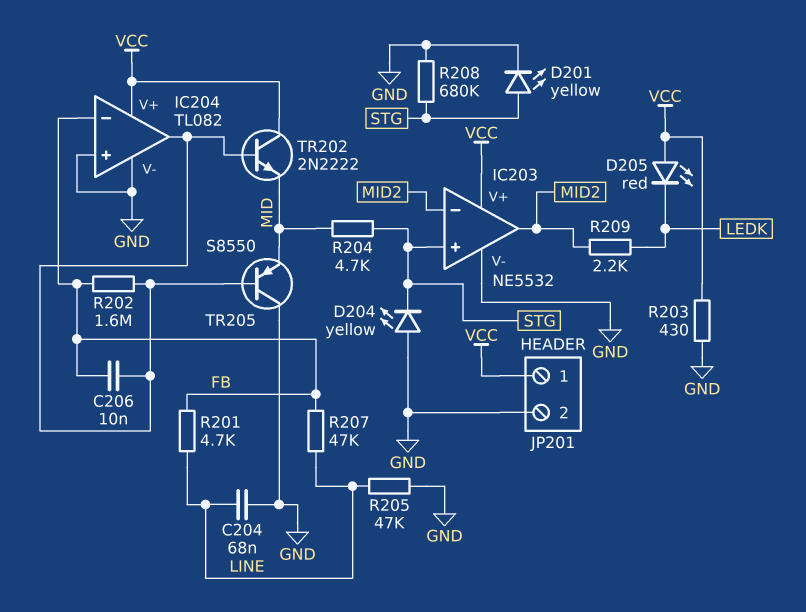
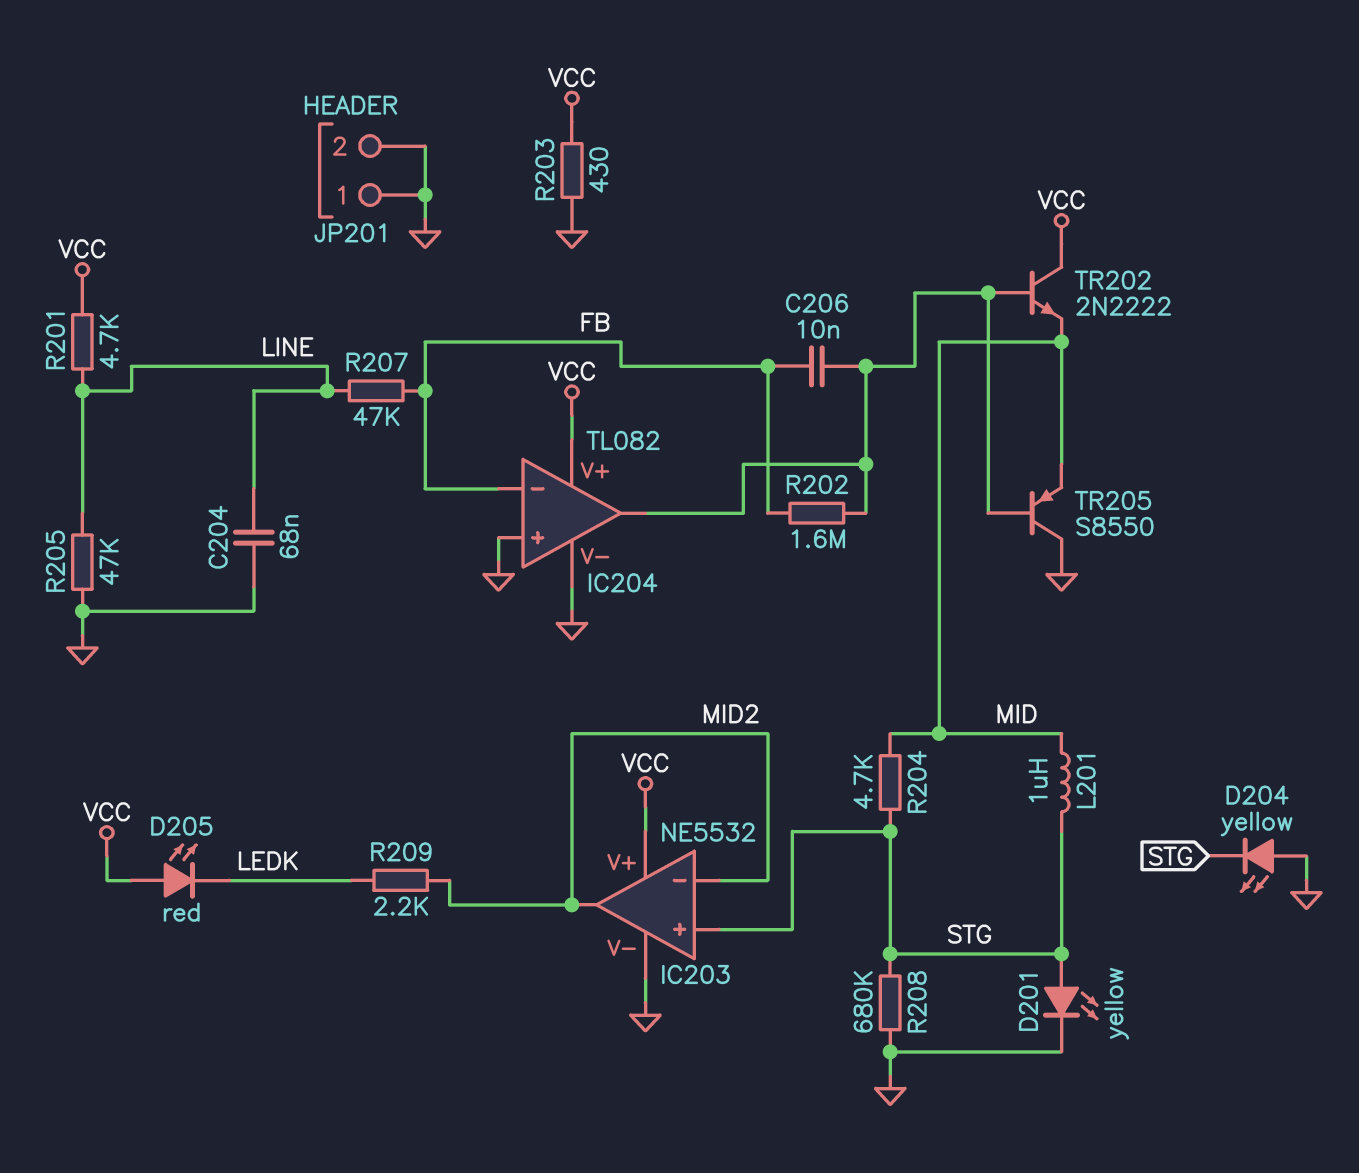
JP201 pin 1: VCC -> GND
L201: none -> 1uH (MID, STG)
R201: 4.7k (FB, LINE) -> 4.7k (LINE, VCC)

